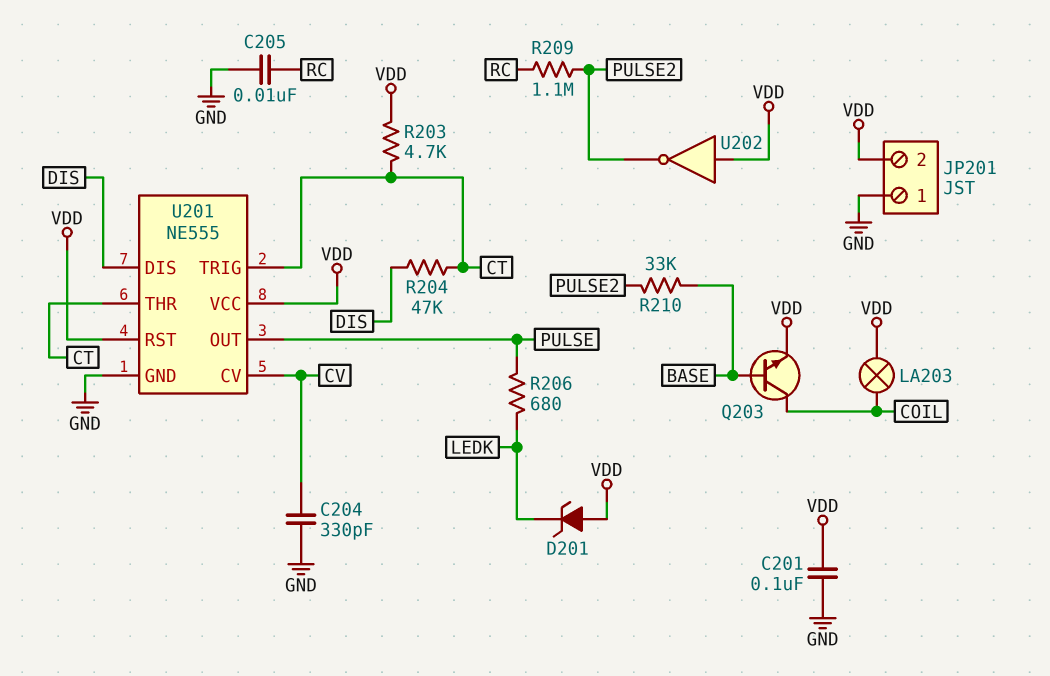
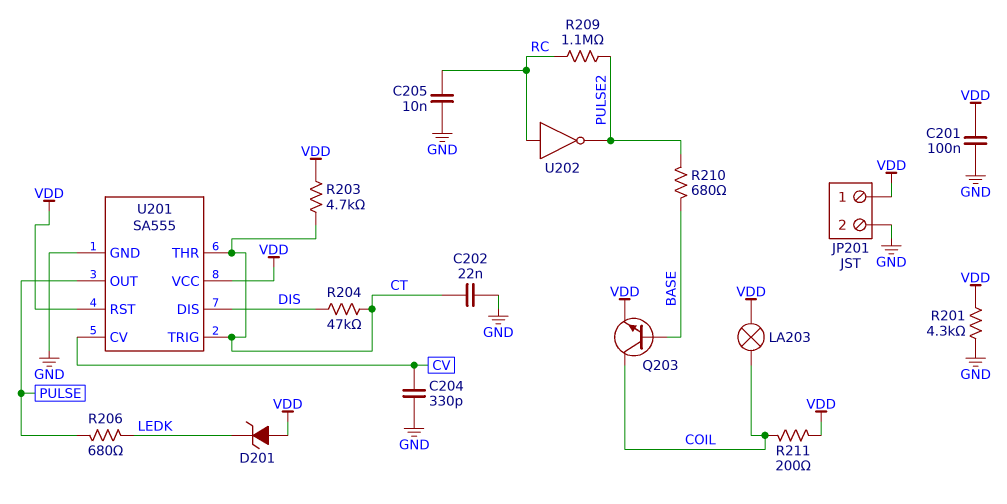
C202: none -> 22nF (CT, GND)
JP201 pin 1: GND -> VDD
JP201 pin 2: VDD -> GND
R201: none -> 4.3k (GND, VDD)
R210: 33k (BASE, PULSE2) -> 680 (BASE, PULSE2)
R211: none -> 200 (COIL, VDD)
U201: NE555 -> SA555
U202: NOT (in VDD, out PULSE2) -> NOT (in RC, out PULSE2)

